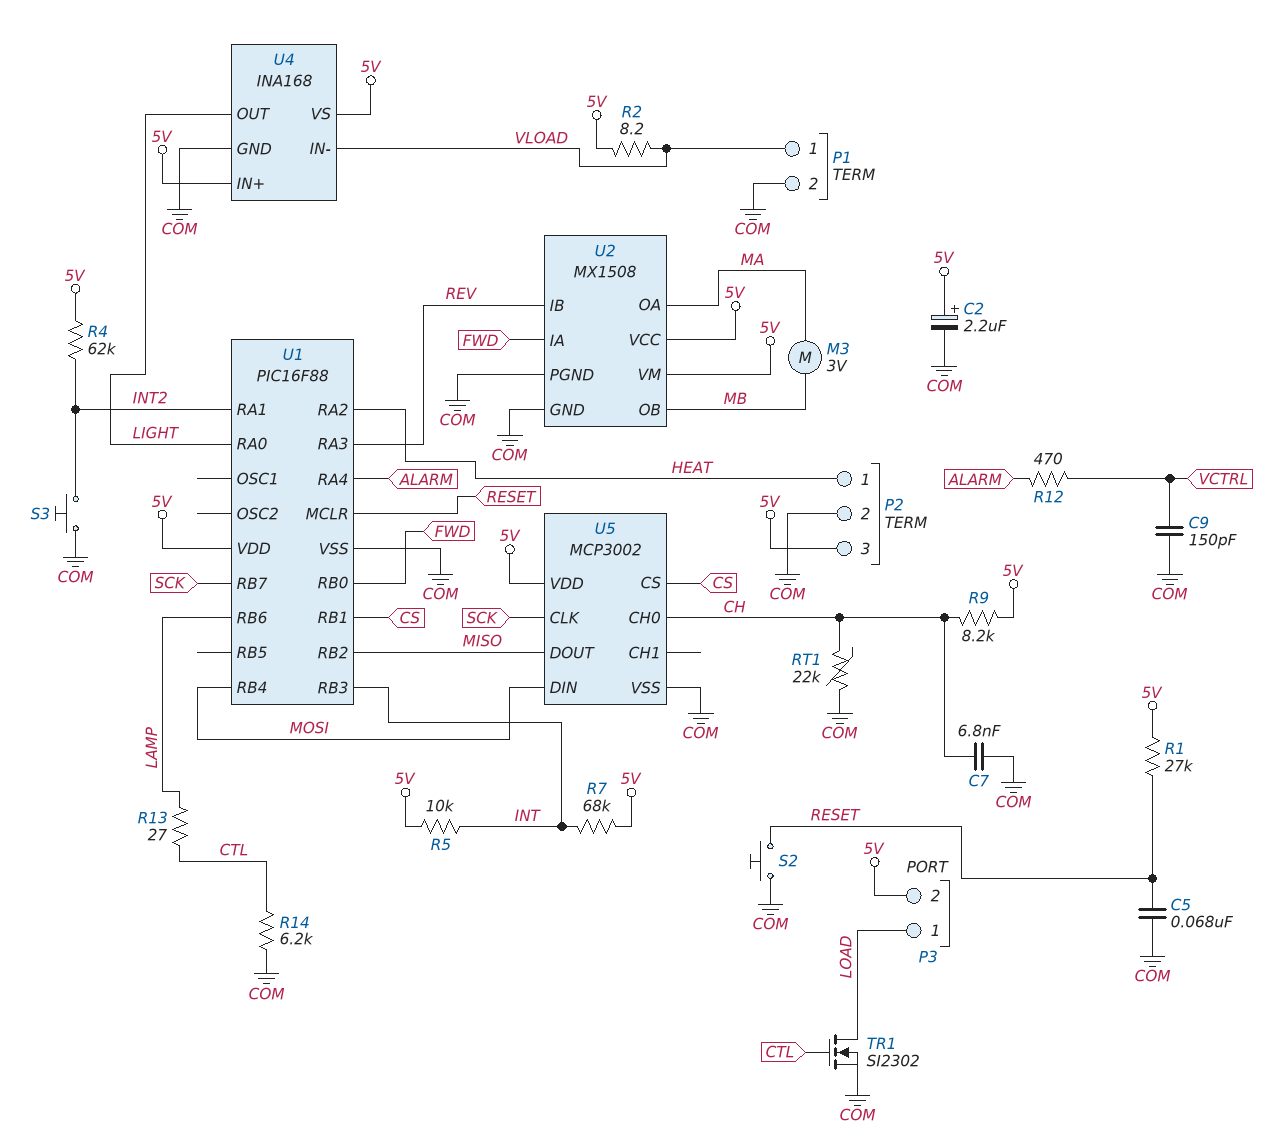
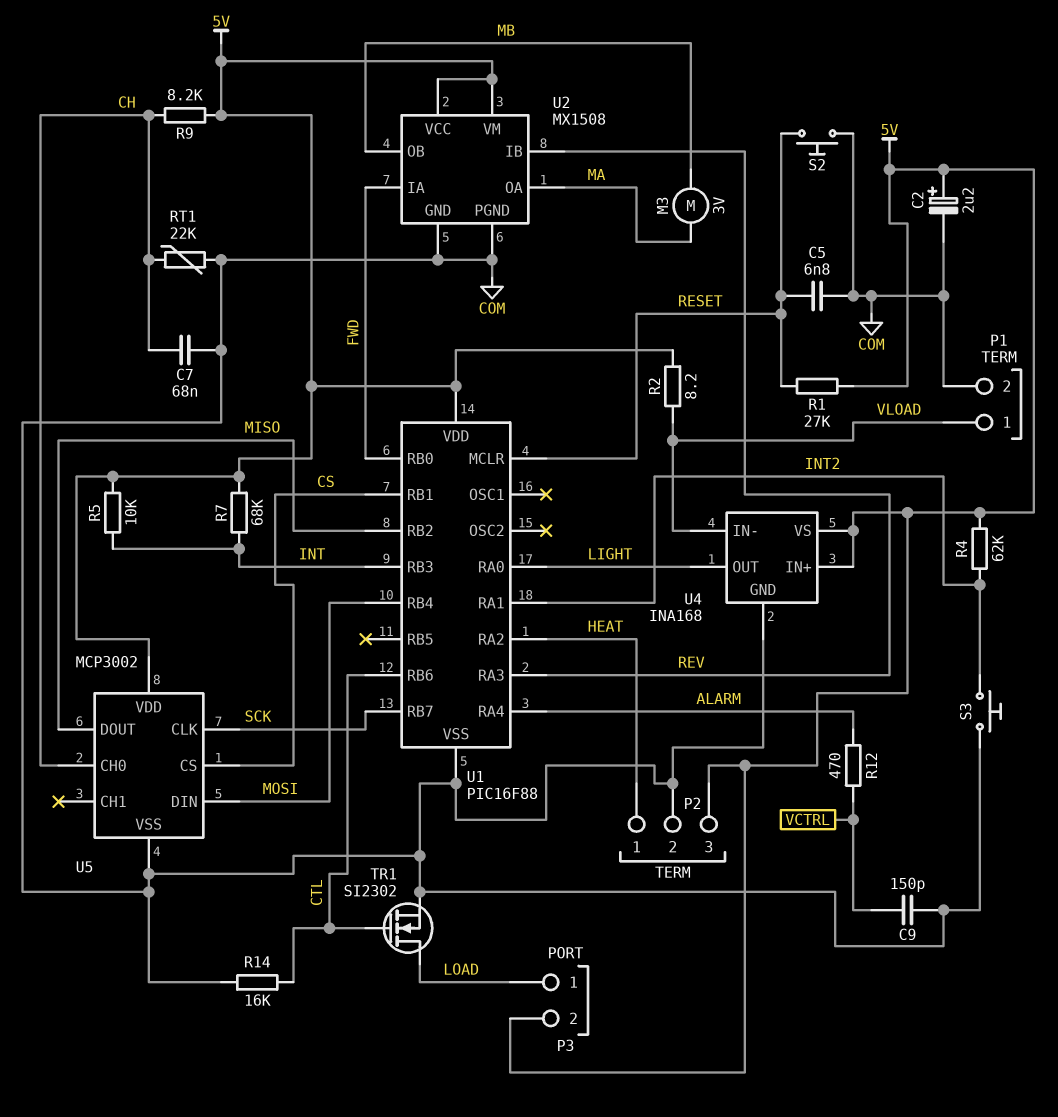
C5: 68nF (COM, RESET) -> 6.8nF (COM, RESET)
C7: 6.8nF (CH, COM) -> 68nF (CH, COM)
R13: 27 (CTL, LAMP) -> none
R14: 6.2k (COM, CTL) -> 16k (COM, CTL)
U1 pin RB6: LAMP -> CTL

